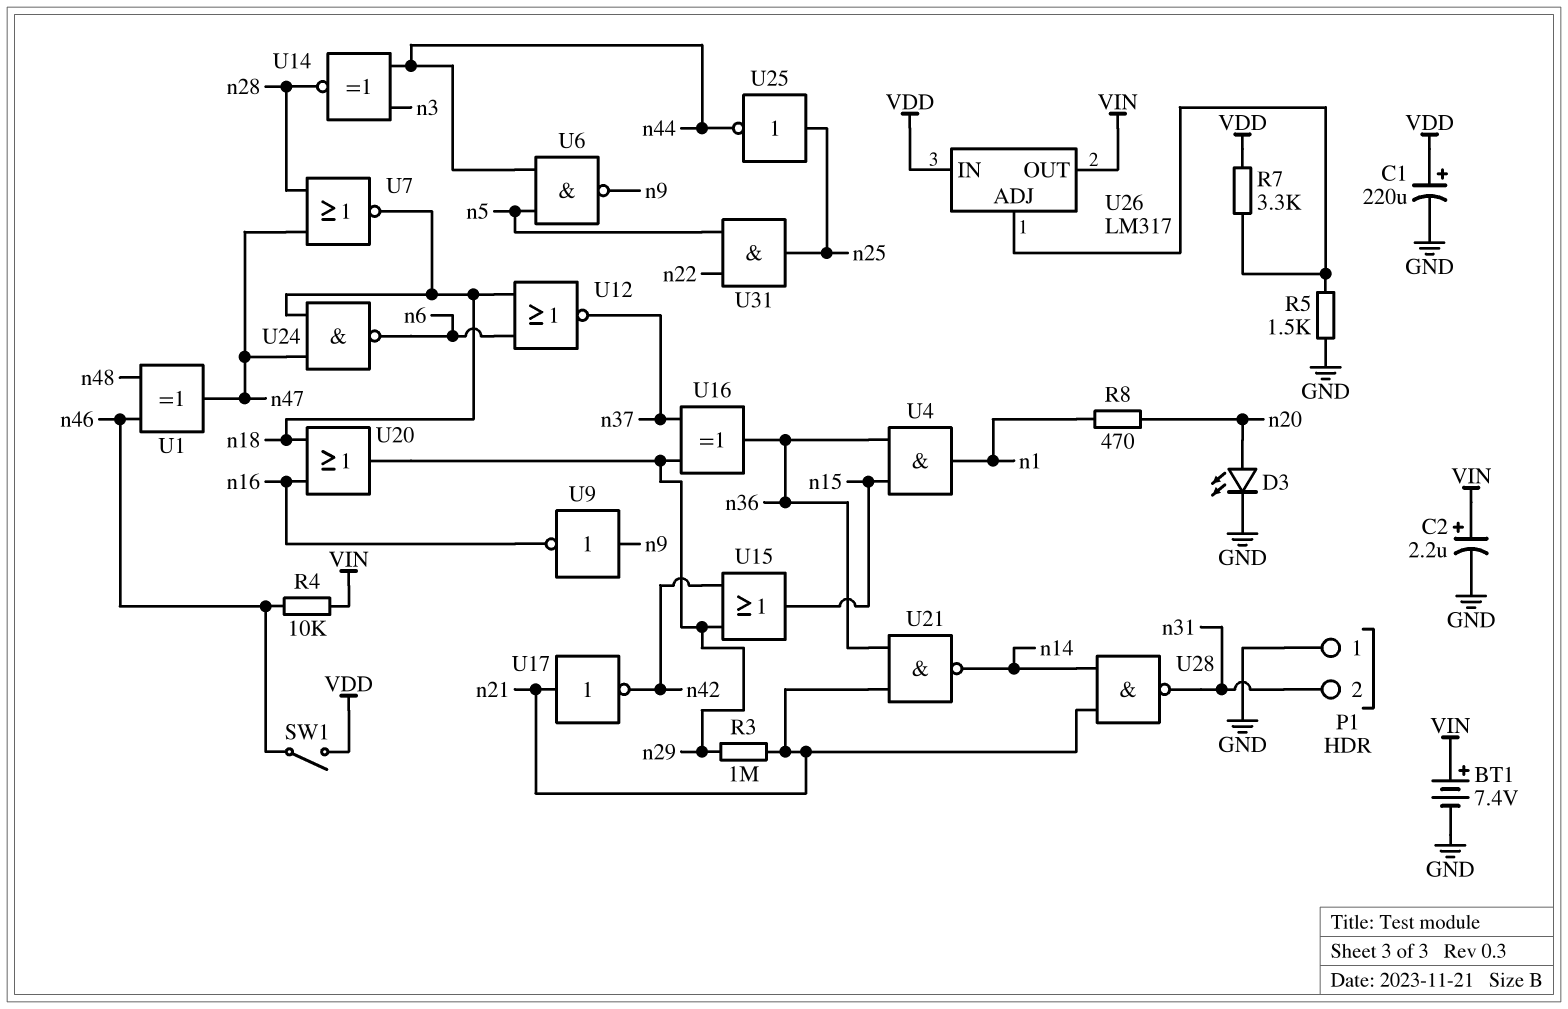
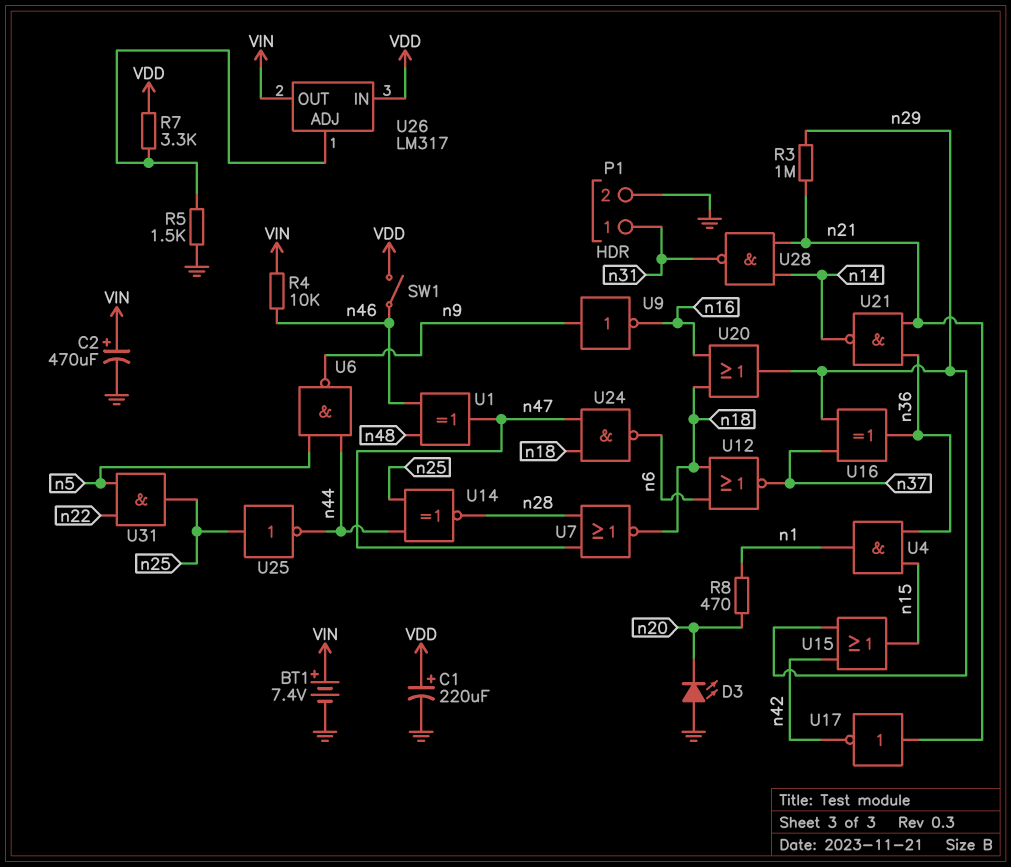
C2: 2.2uF (plus VIN, minus GND) -> 470uF (plus VIN, minus GND)
D3: LED (A n20, K GND) -> LED (A GND, K n20)
P1 pin 1: GND -> n31
P1 pin 2: n31 -> GND
U14: XNOR (in n3, in n44, out n28) -> XNOR (in n25, in n44, out n28)

